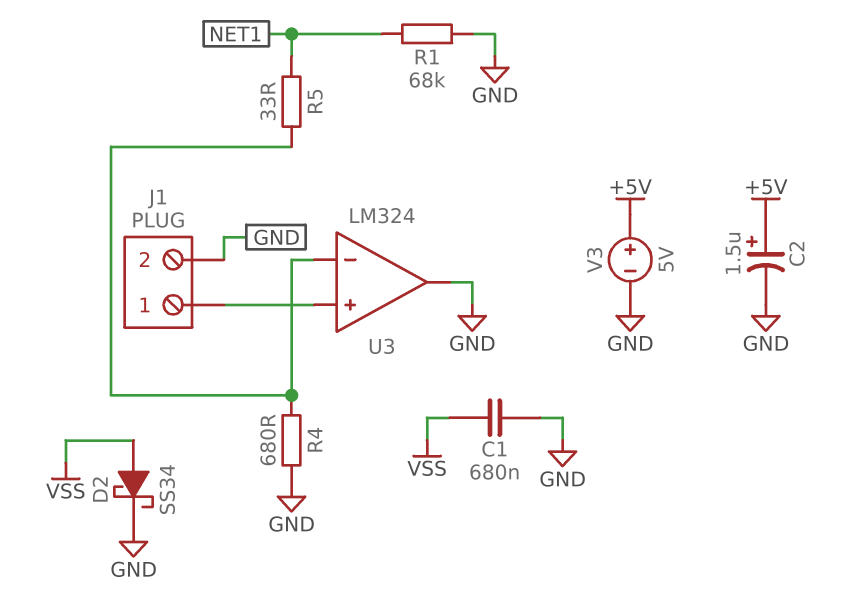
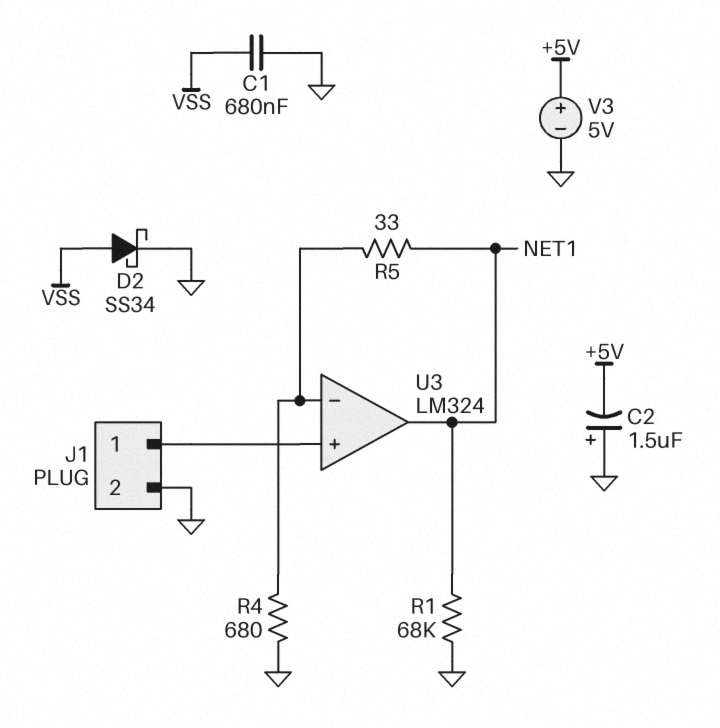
C2: 1.5uF (plus +5V, minus GND) -> 1.5uF (plus GND, minus +5V)
U3 pin out: GND -> NET1

